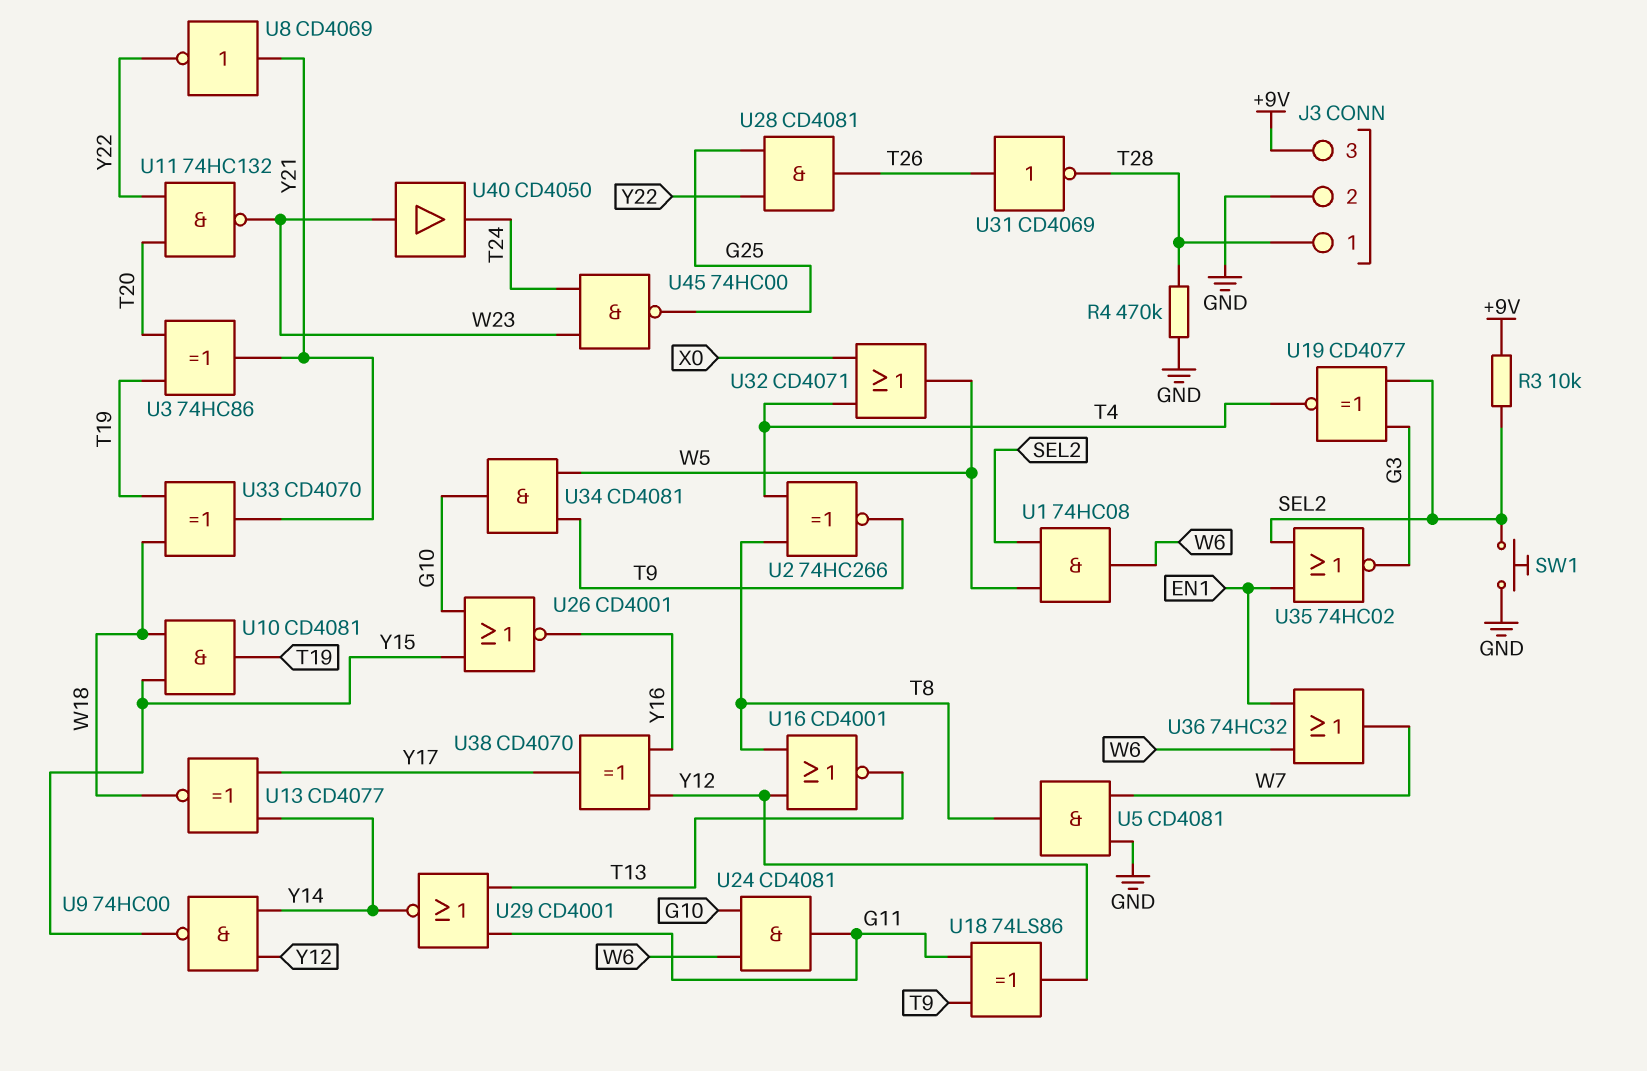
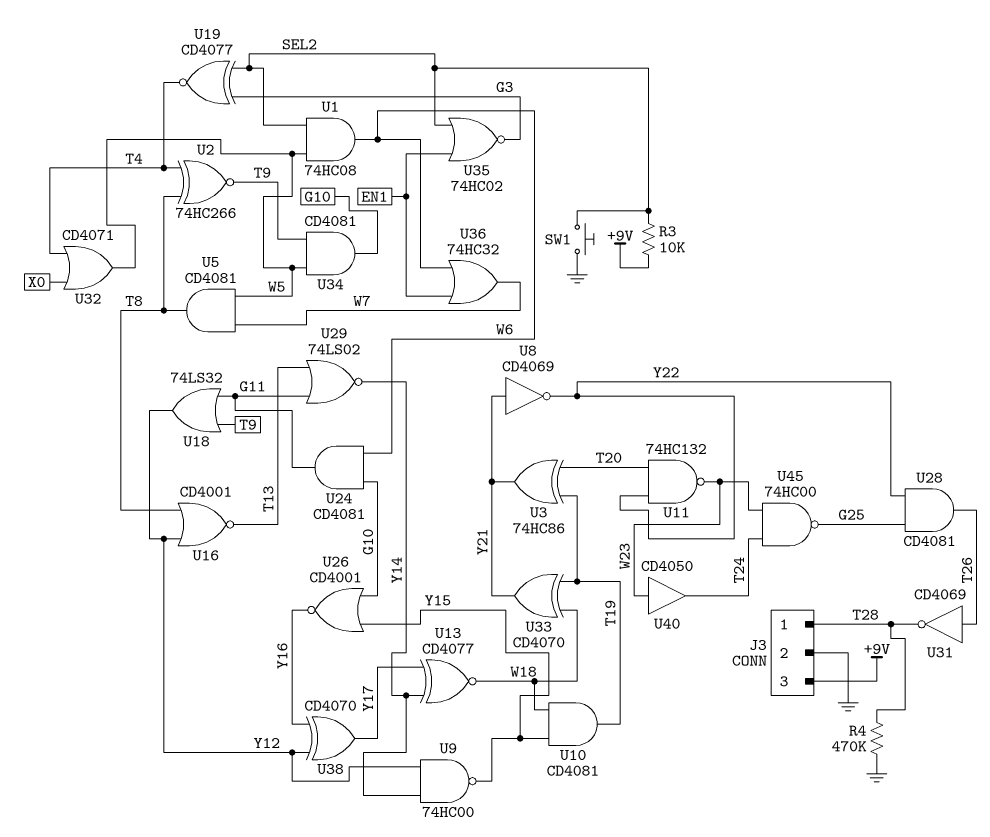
U5: AND CD4081 (in GND, in W7, out T8) -> AND CD4081 (in W5, in W7, out T8)
U18: XOR 74LS86 (in G11, in T9, out Y12) -> OR 74LS32 (in G11, in T9, out Y12)
U29: NOR CD4001 (in G11, in T13, out Y14) -> NOR 74LS02 (in G11, in T13, out Y14)

